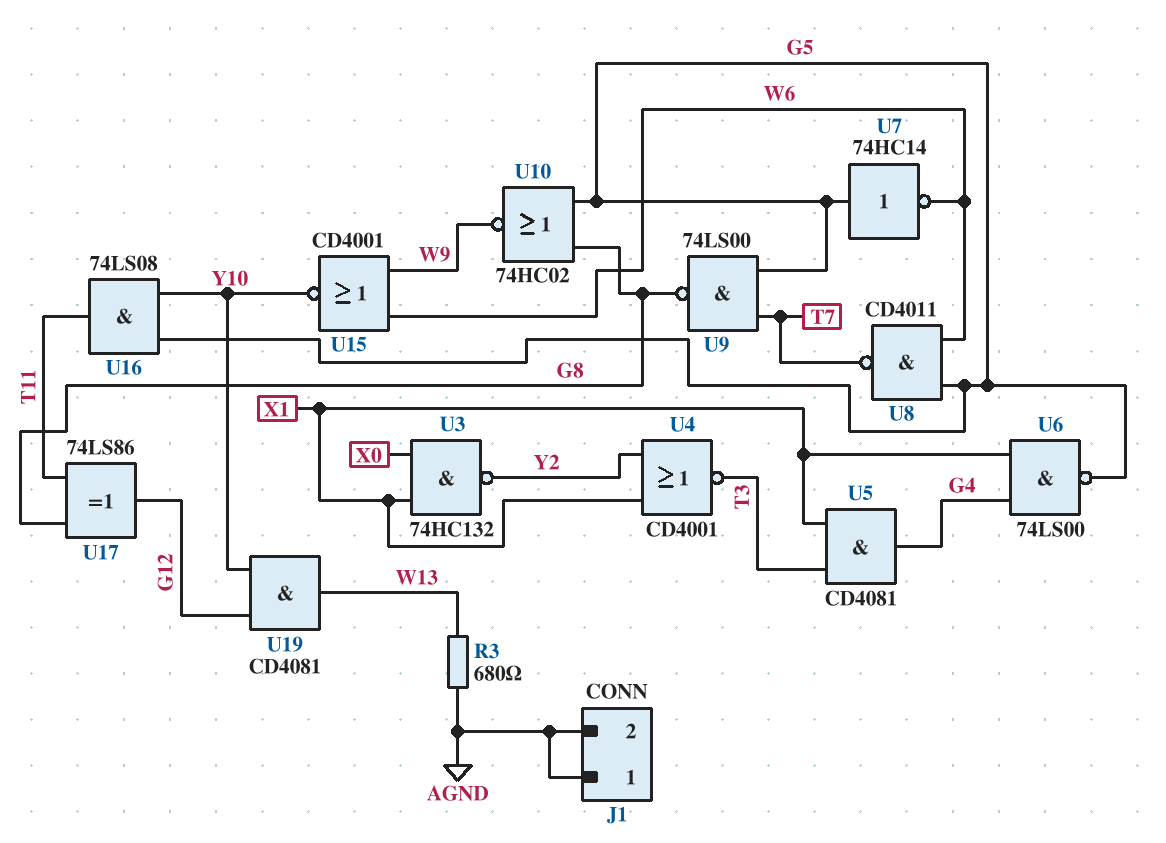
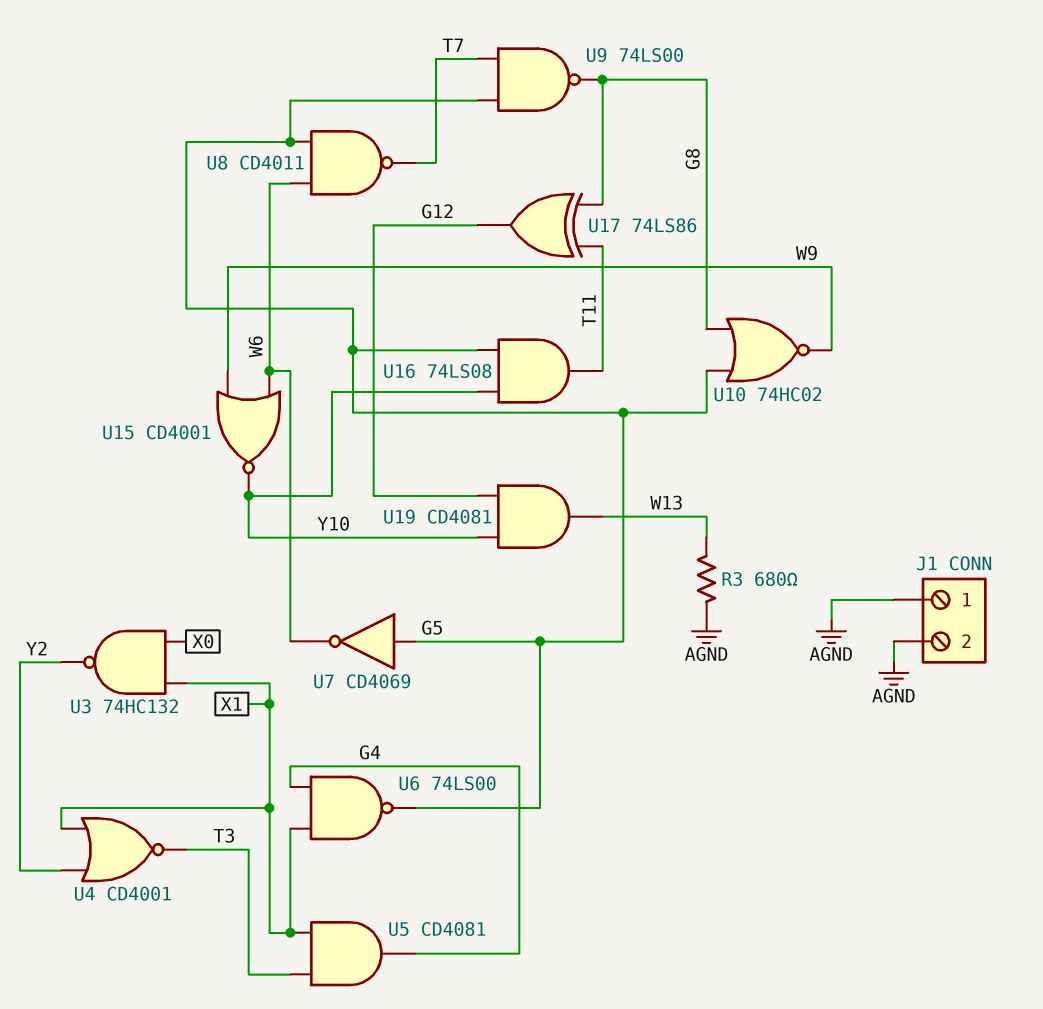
U7: NOT 74HC14 (in G5, out W6) -> NOT CD4069 (in G5, out W6)

